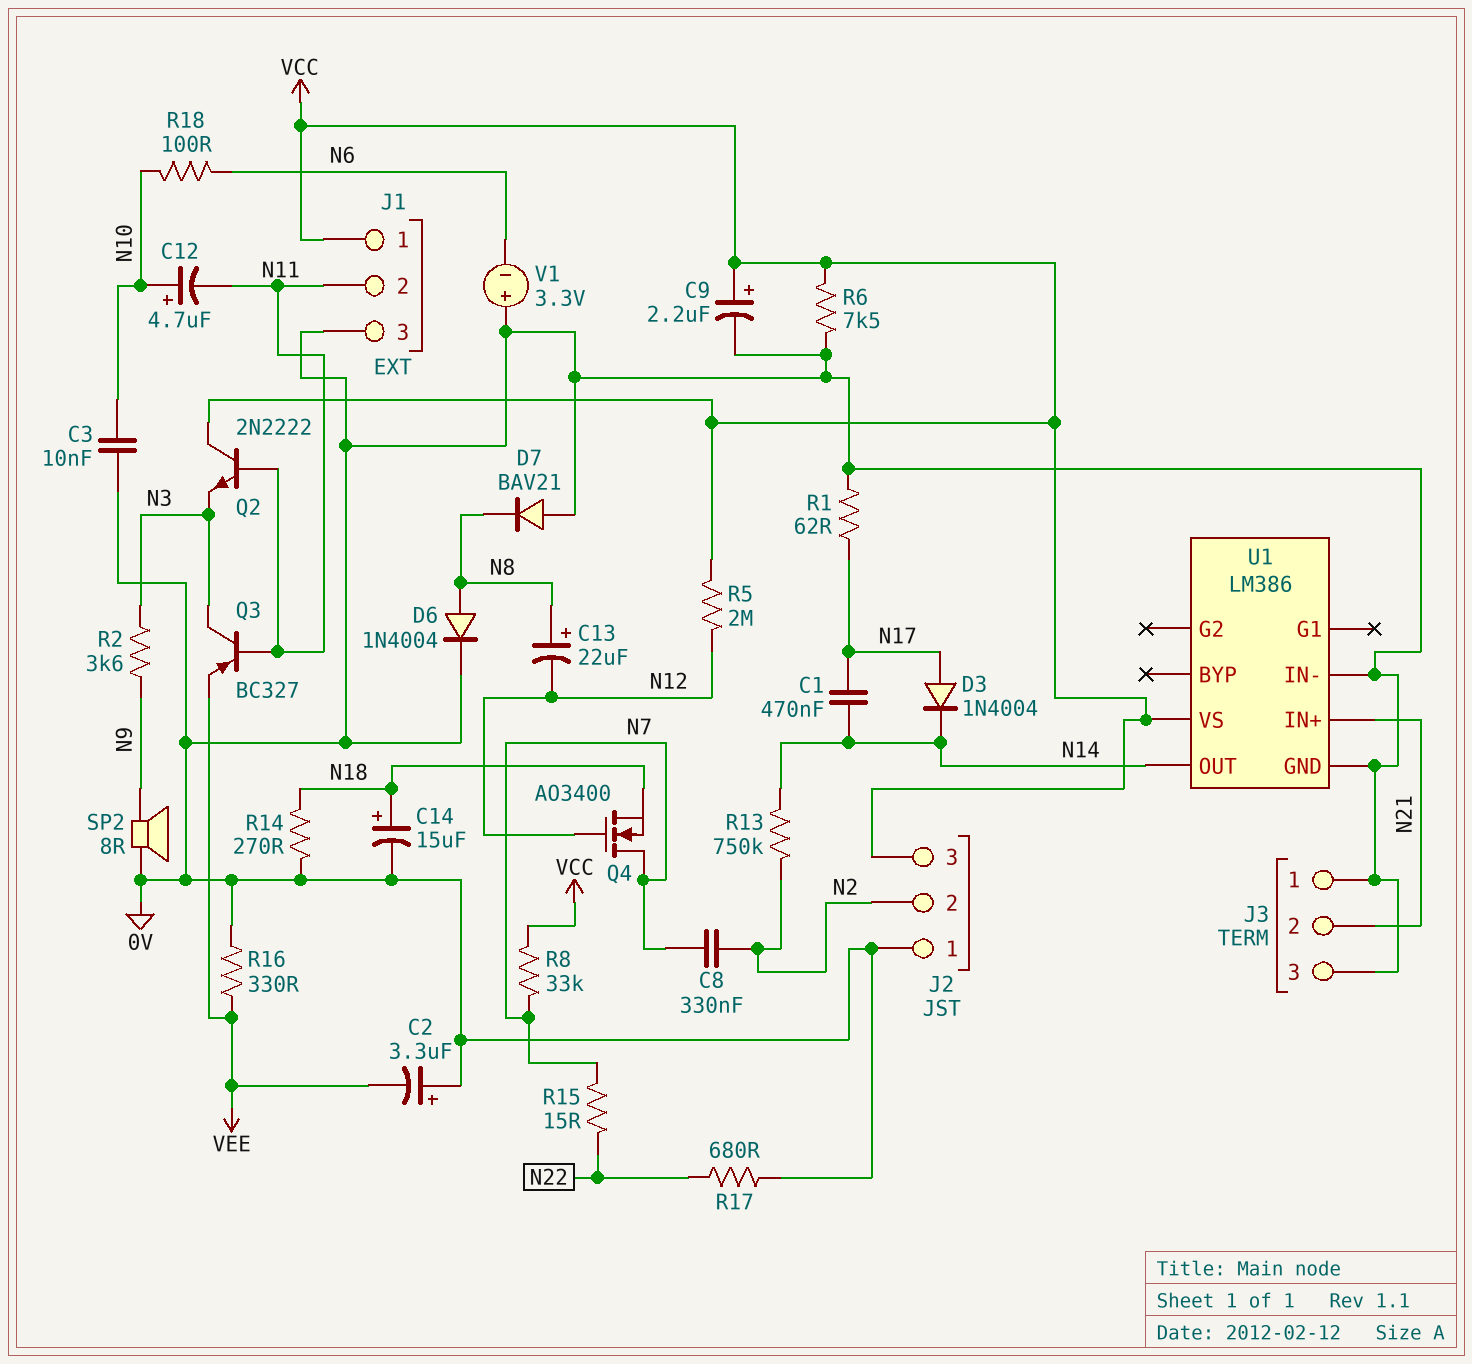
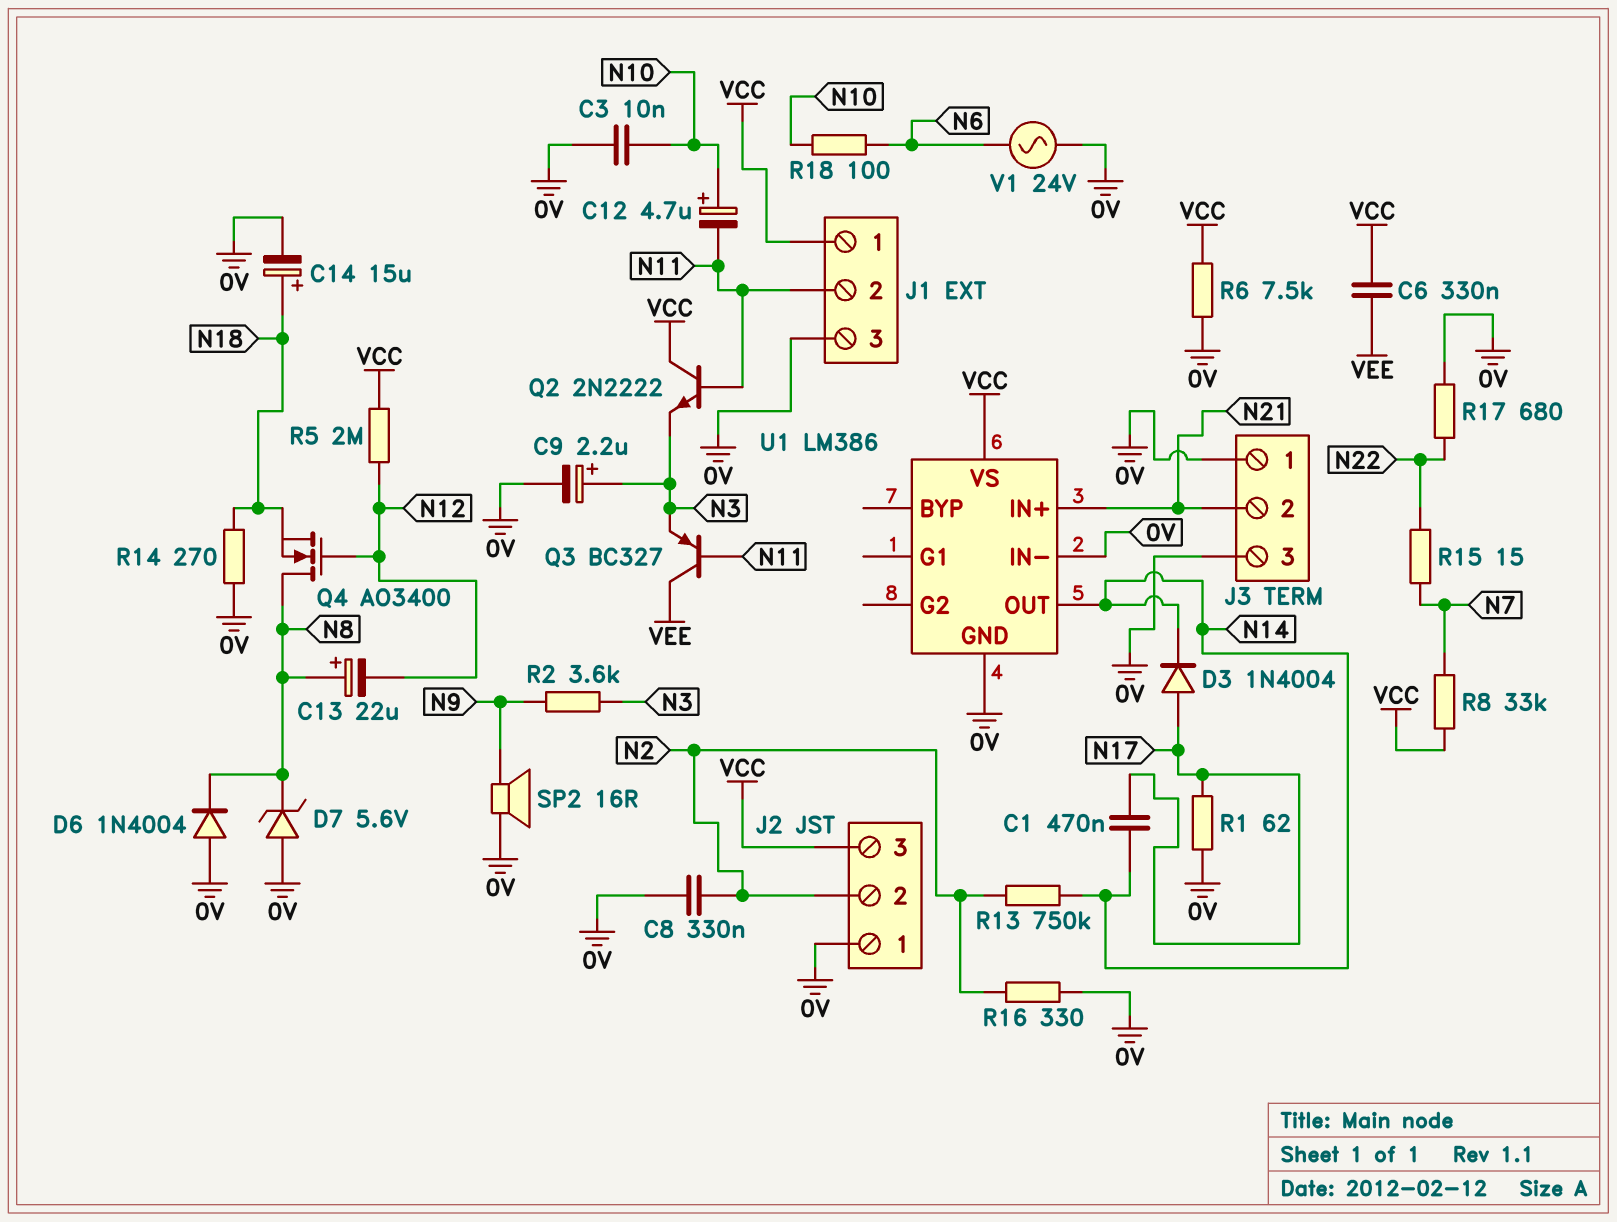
C2: 3.3uF (plus 0V, minus VEE) -> none
C6: none -> 330nF (VCC, VEE)
C8: 330nF (N2, N7) -> 330nF (0V, N2)
C9: 2.2uF (plus VCC, minus 0V) -> 2.2uF (plus N3, minus 0V)
D6: diode 1N4004 (A N8, K 0V) -> diode 1N4004 (A 0V, K N8)
D7: diode BAV21 (A 0V, K N8) -> zener 5.6V (A 0V, K N8)
Q3: PNP BC327 (B N11, C N3, E VEE) -> PNP BC327 (B N11, C VEE, E N3)
Q4: NMOS AO3400 (G N12, D N7, S N18) -> NMOS AO3400 (G N12, D N8, S N18)
R16: 330 (0V, VEE) -> 330 (0V, N2)
SP2: speaker 8R (0V, N9) -> speaker 16R (0V, N9)
V1: 3.3V (plus 0V, minus N6) -> AC 24V (0V, N6)

